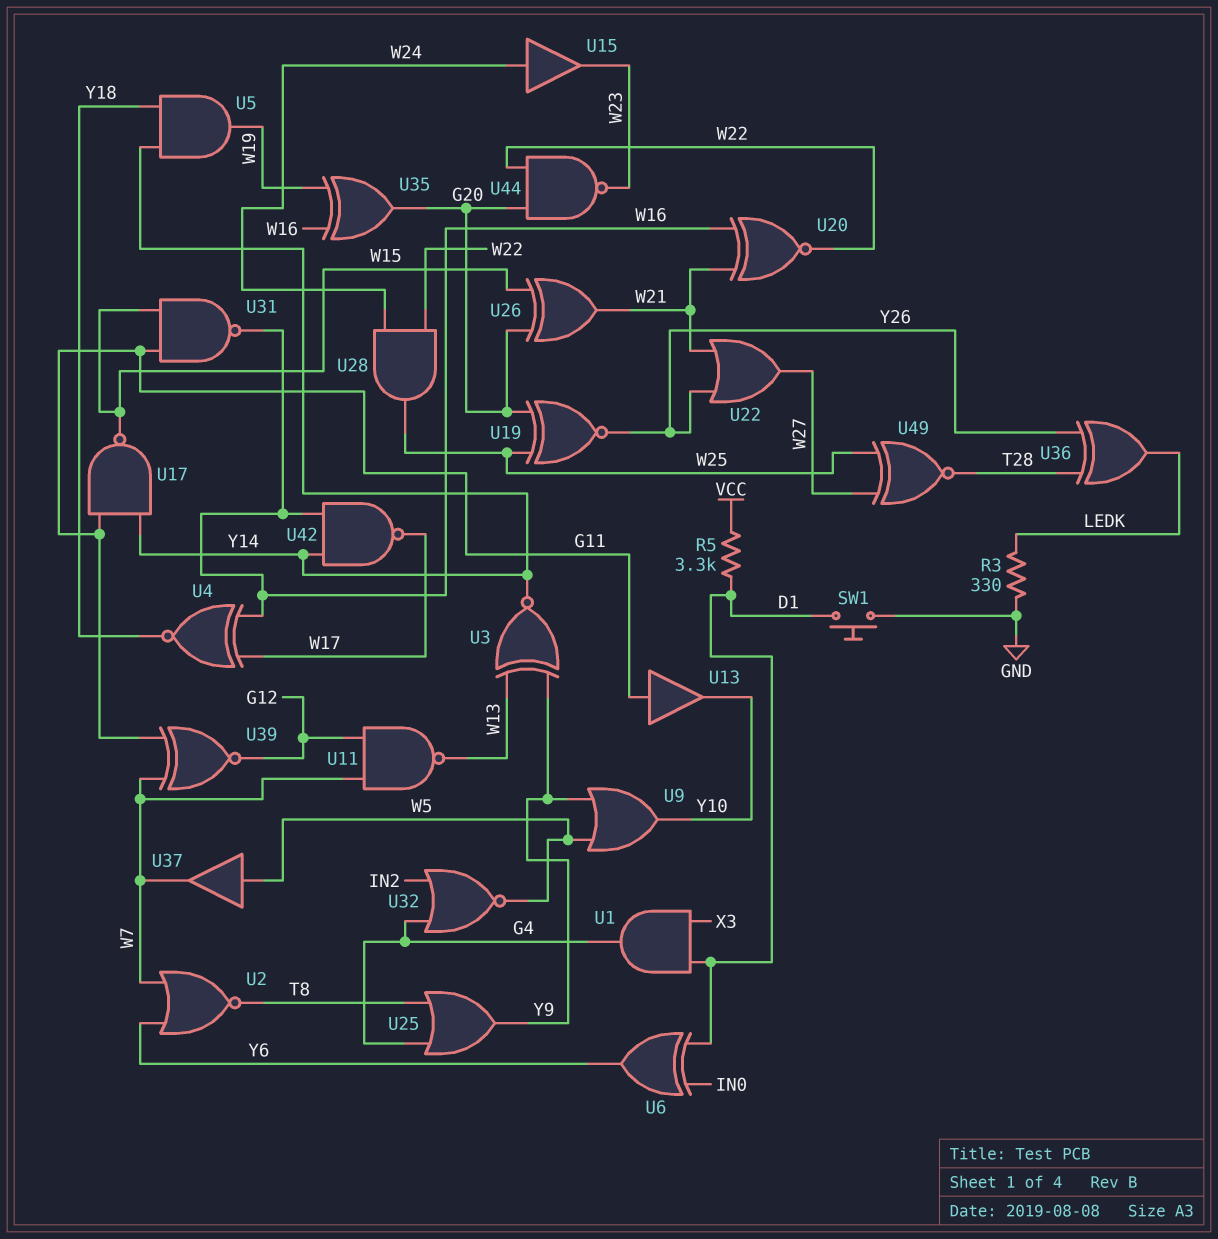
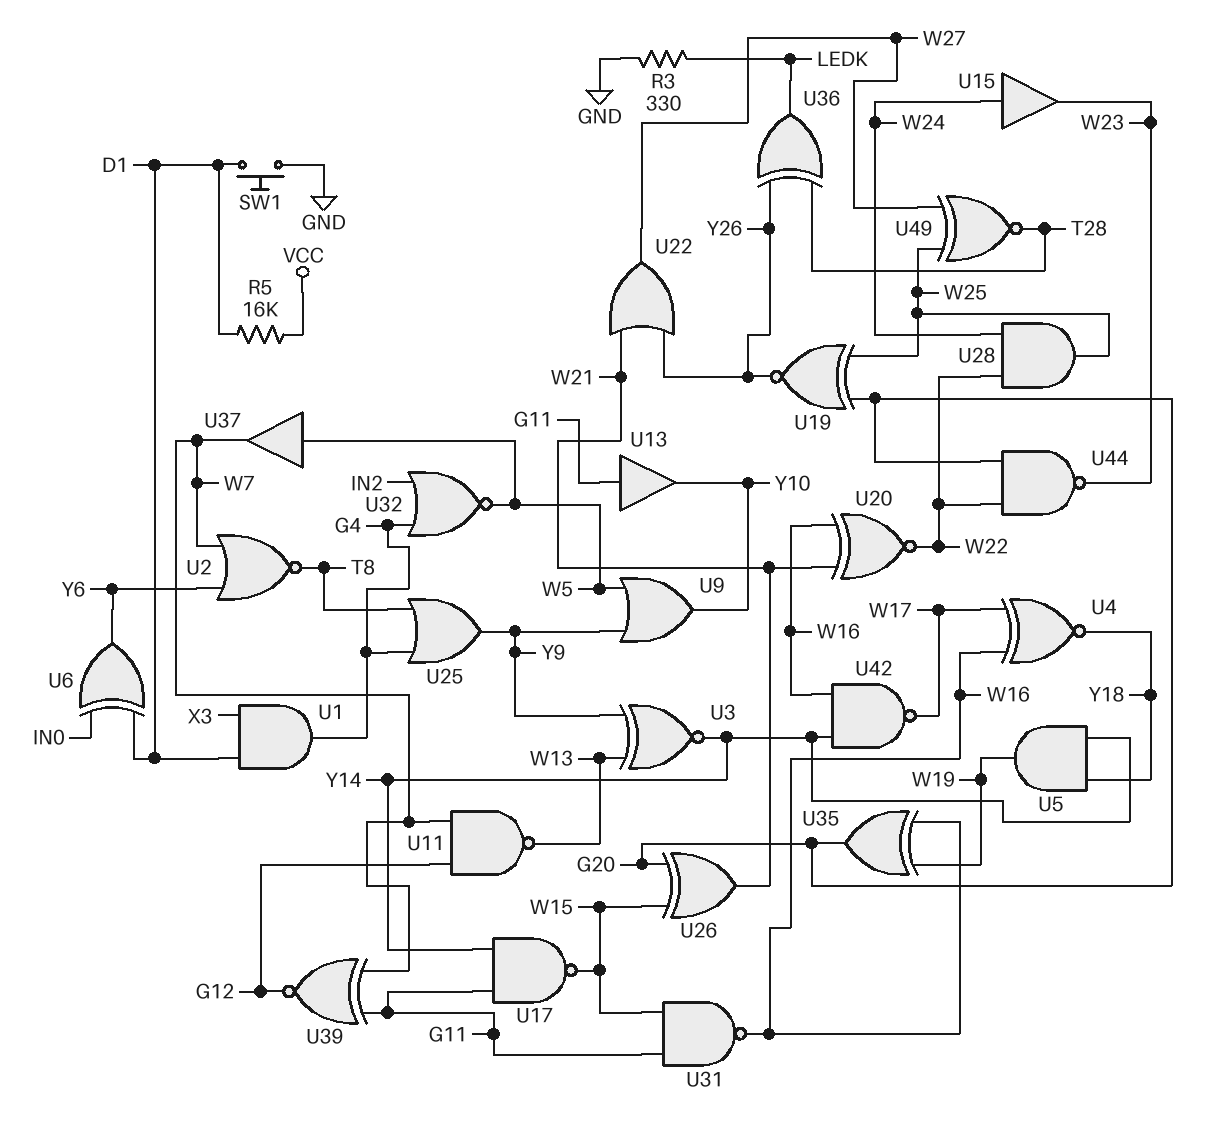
R5: 3.3k (D1, VCC) -> 16k (D1, VCC)

